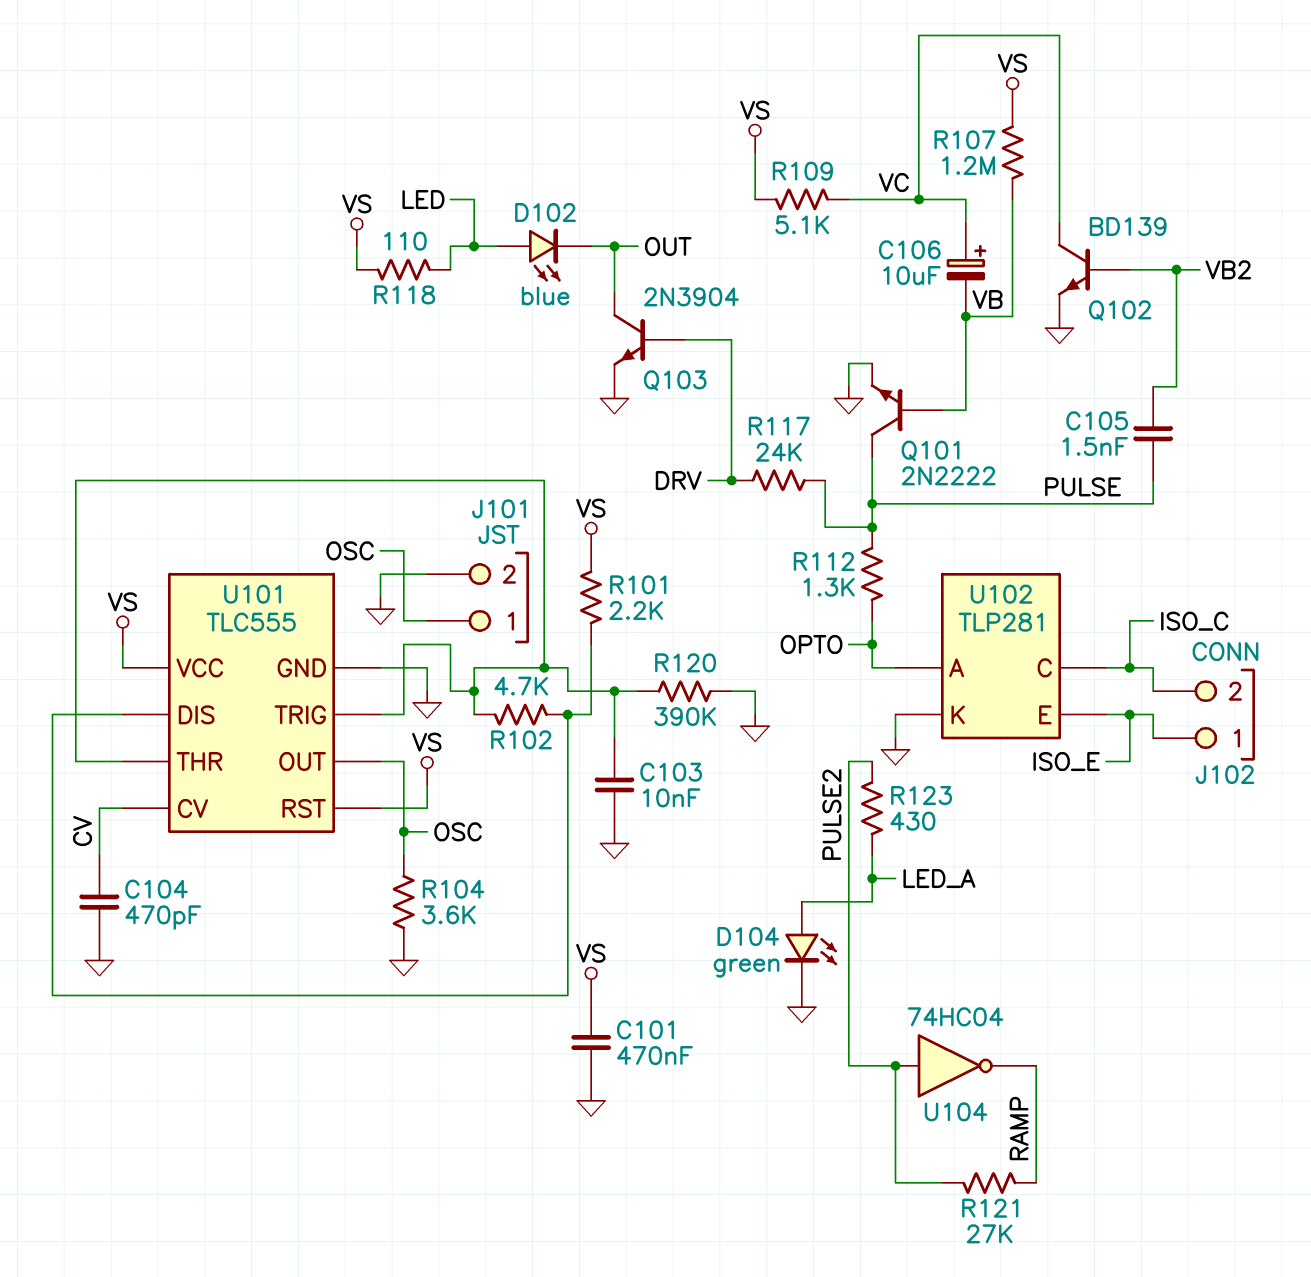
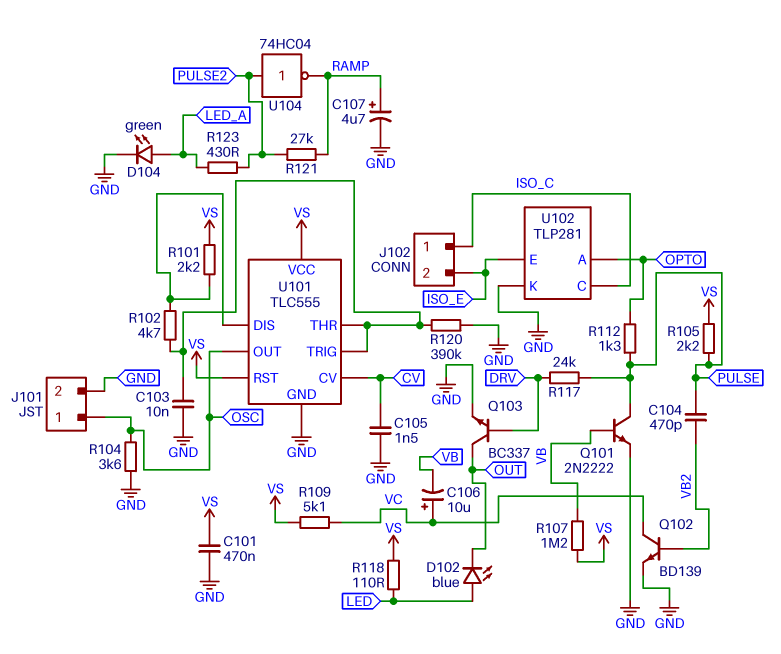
C104: 470pF (CV, GND) -> 470pF (PULSE, VB2)
C105: 1.5nF (PULSE, VB2) -> 1.5nF (CV, GND)
C107: none -> 4.7uF (plus RAMP, minus GND)
J102 pin 1: ISO_E -> ISO_C
J102 pin 2: ISO_C -> ISO_E
Q103: NPN 2N3904 (B DRV, C OUT, E GND) -> NPN BC337 (B DRV, C OUT, E GND)
R105: none -> 2.2k (PULSE, VS)

